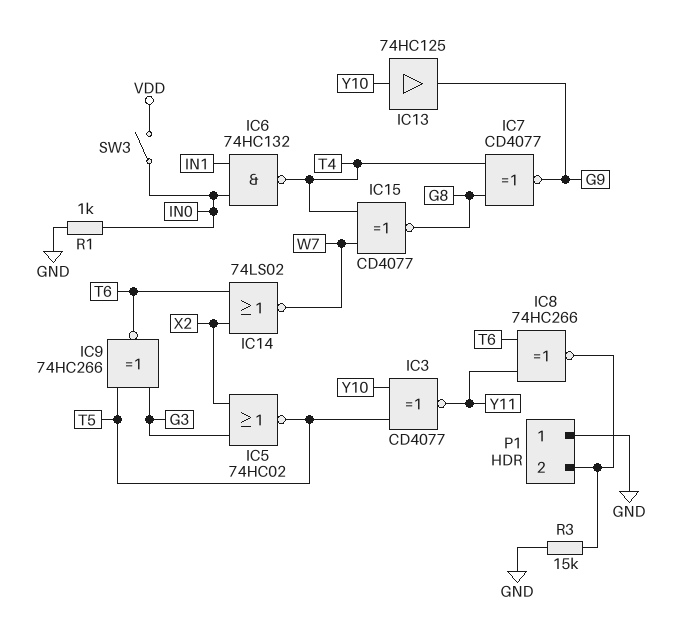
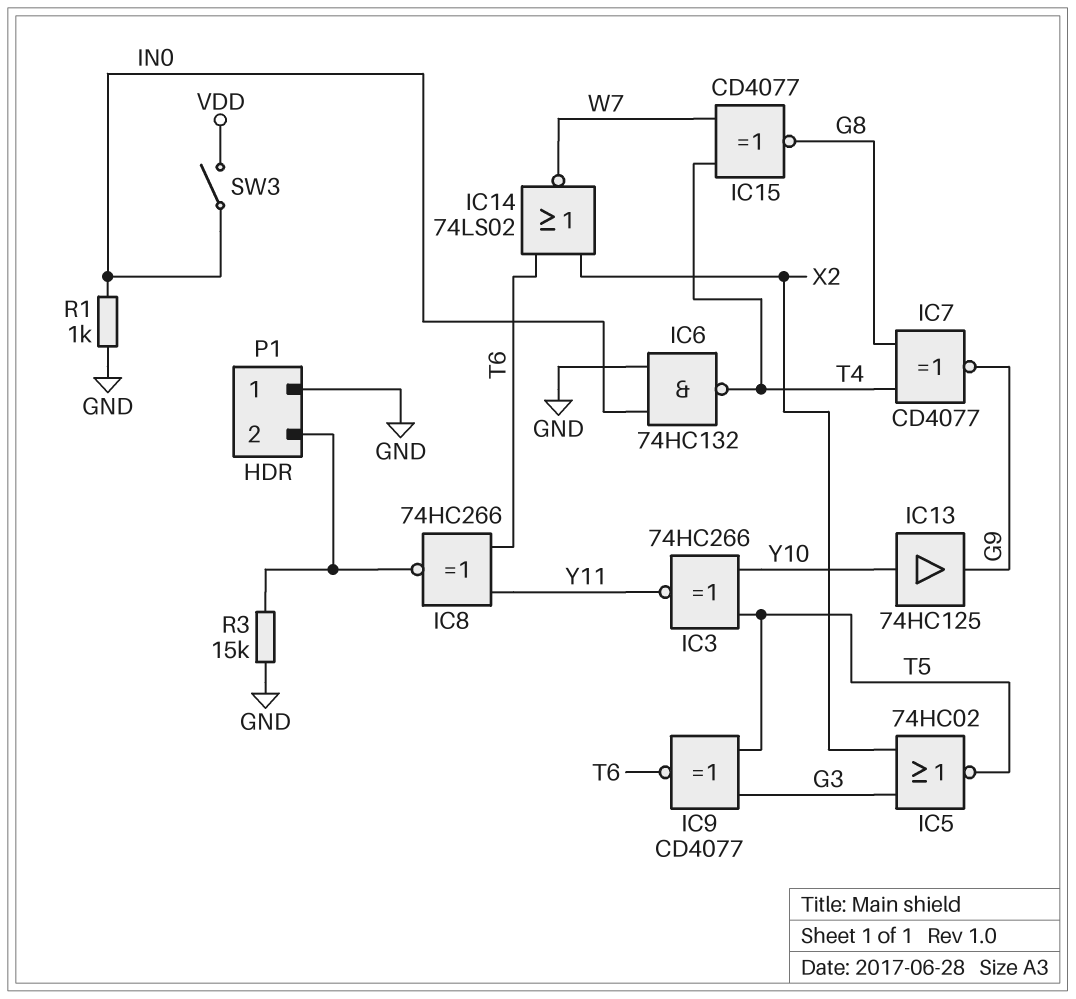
IC3: XNOR CD4077 (in T5, in Y10, out Y11) -> XNOR 74HC266 (in T5, in Y10, out Y11)
IC6: NAND 74HC132 (in IN0, in IN1, out T4) -> NAND 74HC132 (in GND, in IN0, out T4)
IC9: XNOR 74HC266 (in G3, in T5, out T6) -> XNOR CD4077 (in G3, in T5, out T6)

